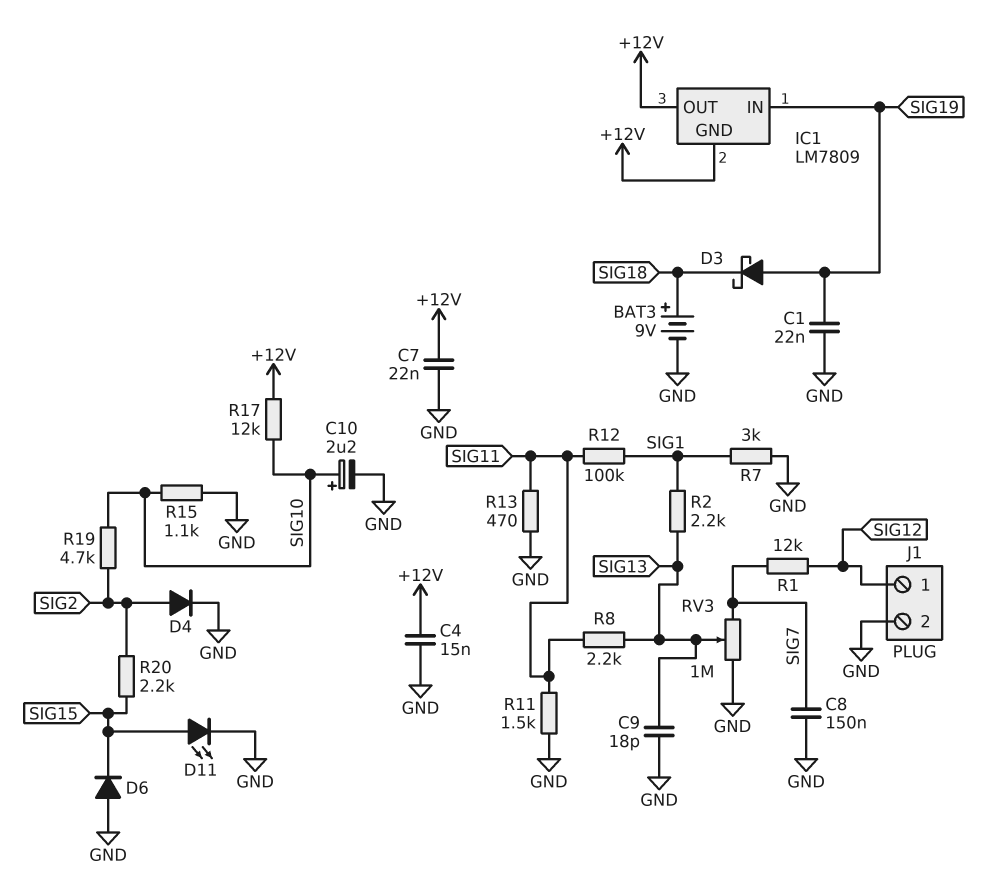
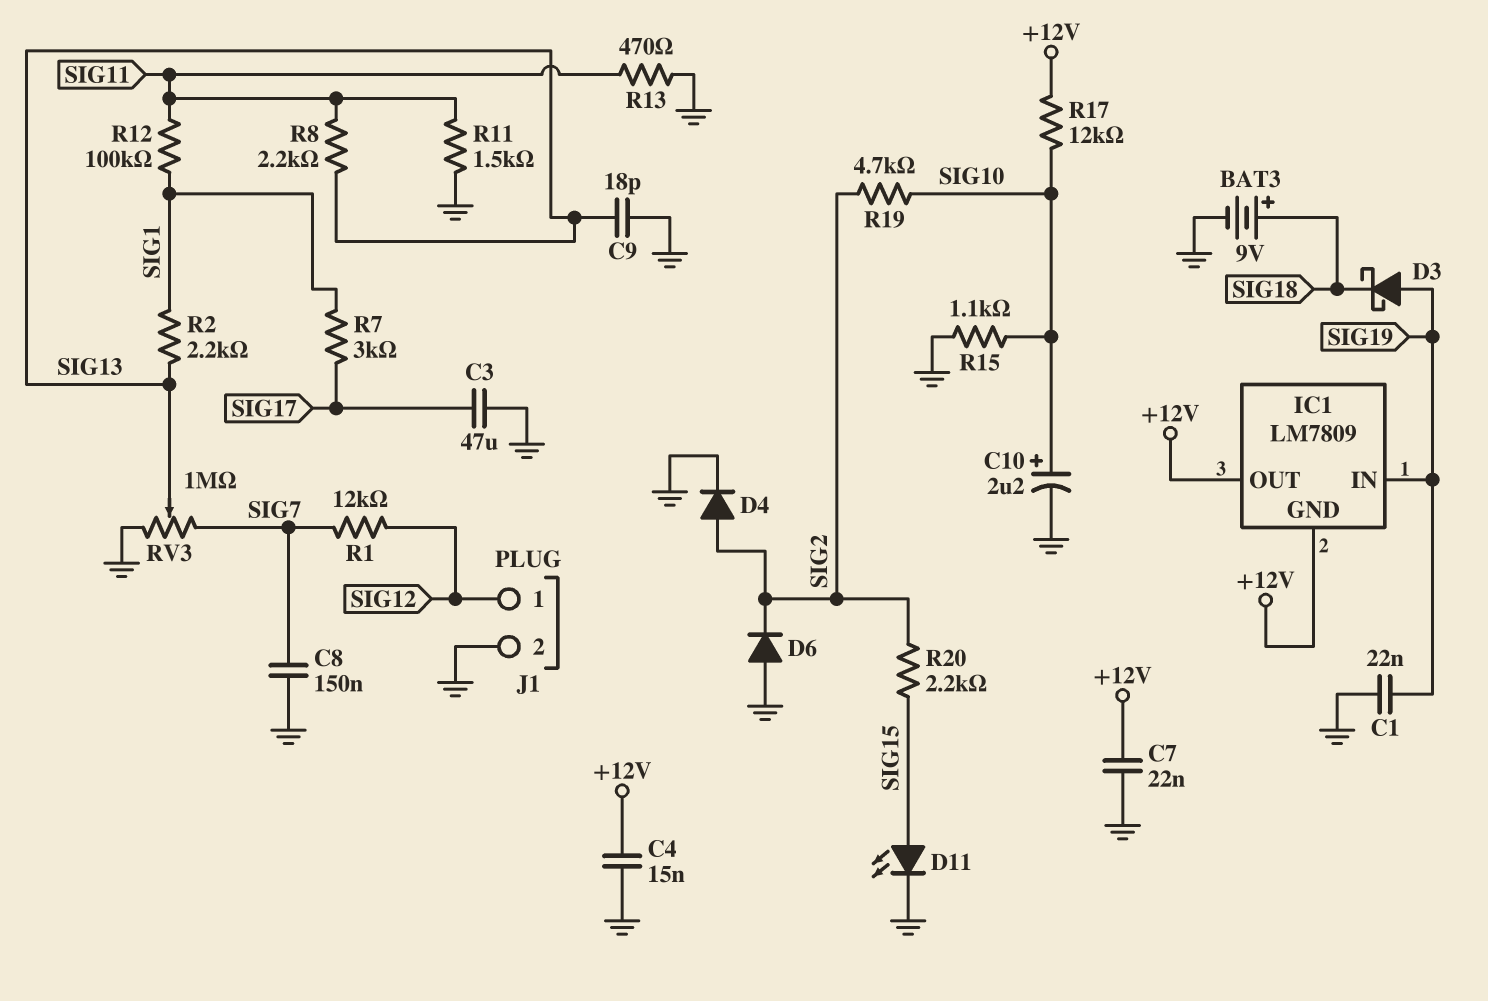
C3: none -> 47uF (GND, SIG17)
D6: diode (A GND, K SIG15) -> diode (A GND, K SIG2)
R7: 3k (GND, SIG1) -> 3k (SIG1, SIG17)

